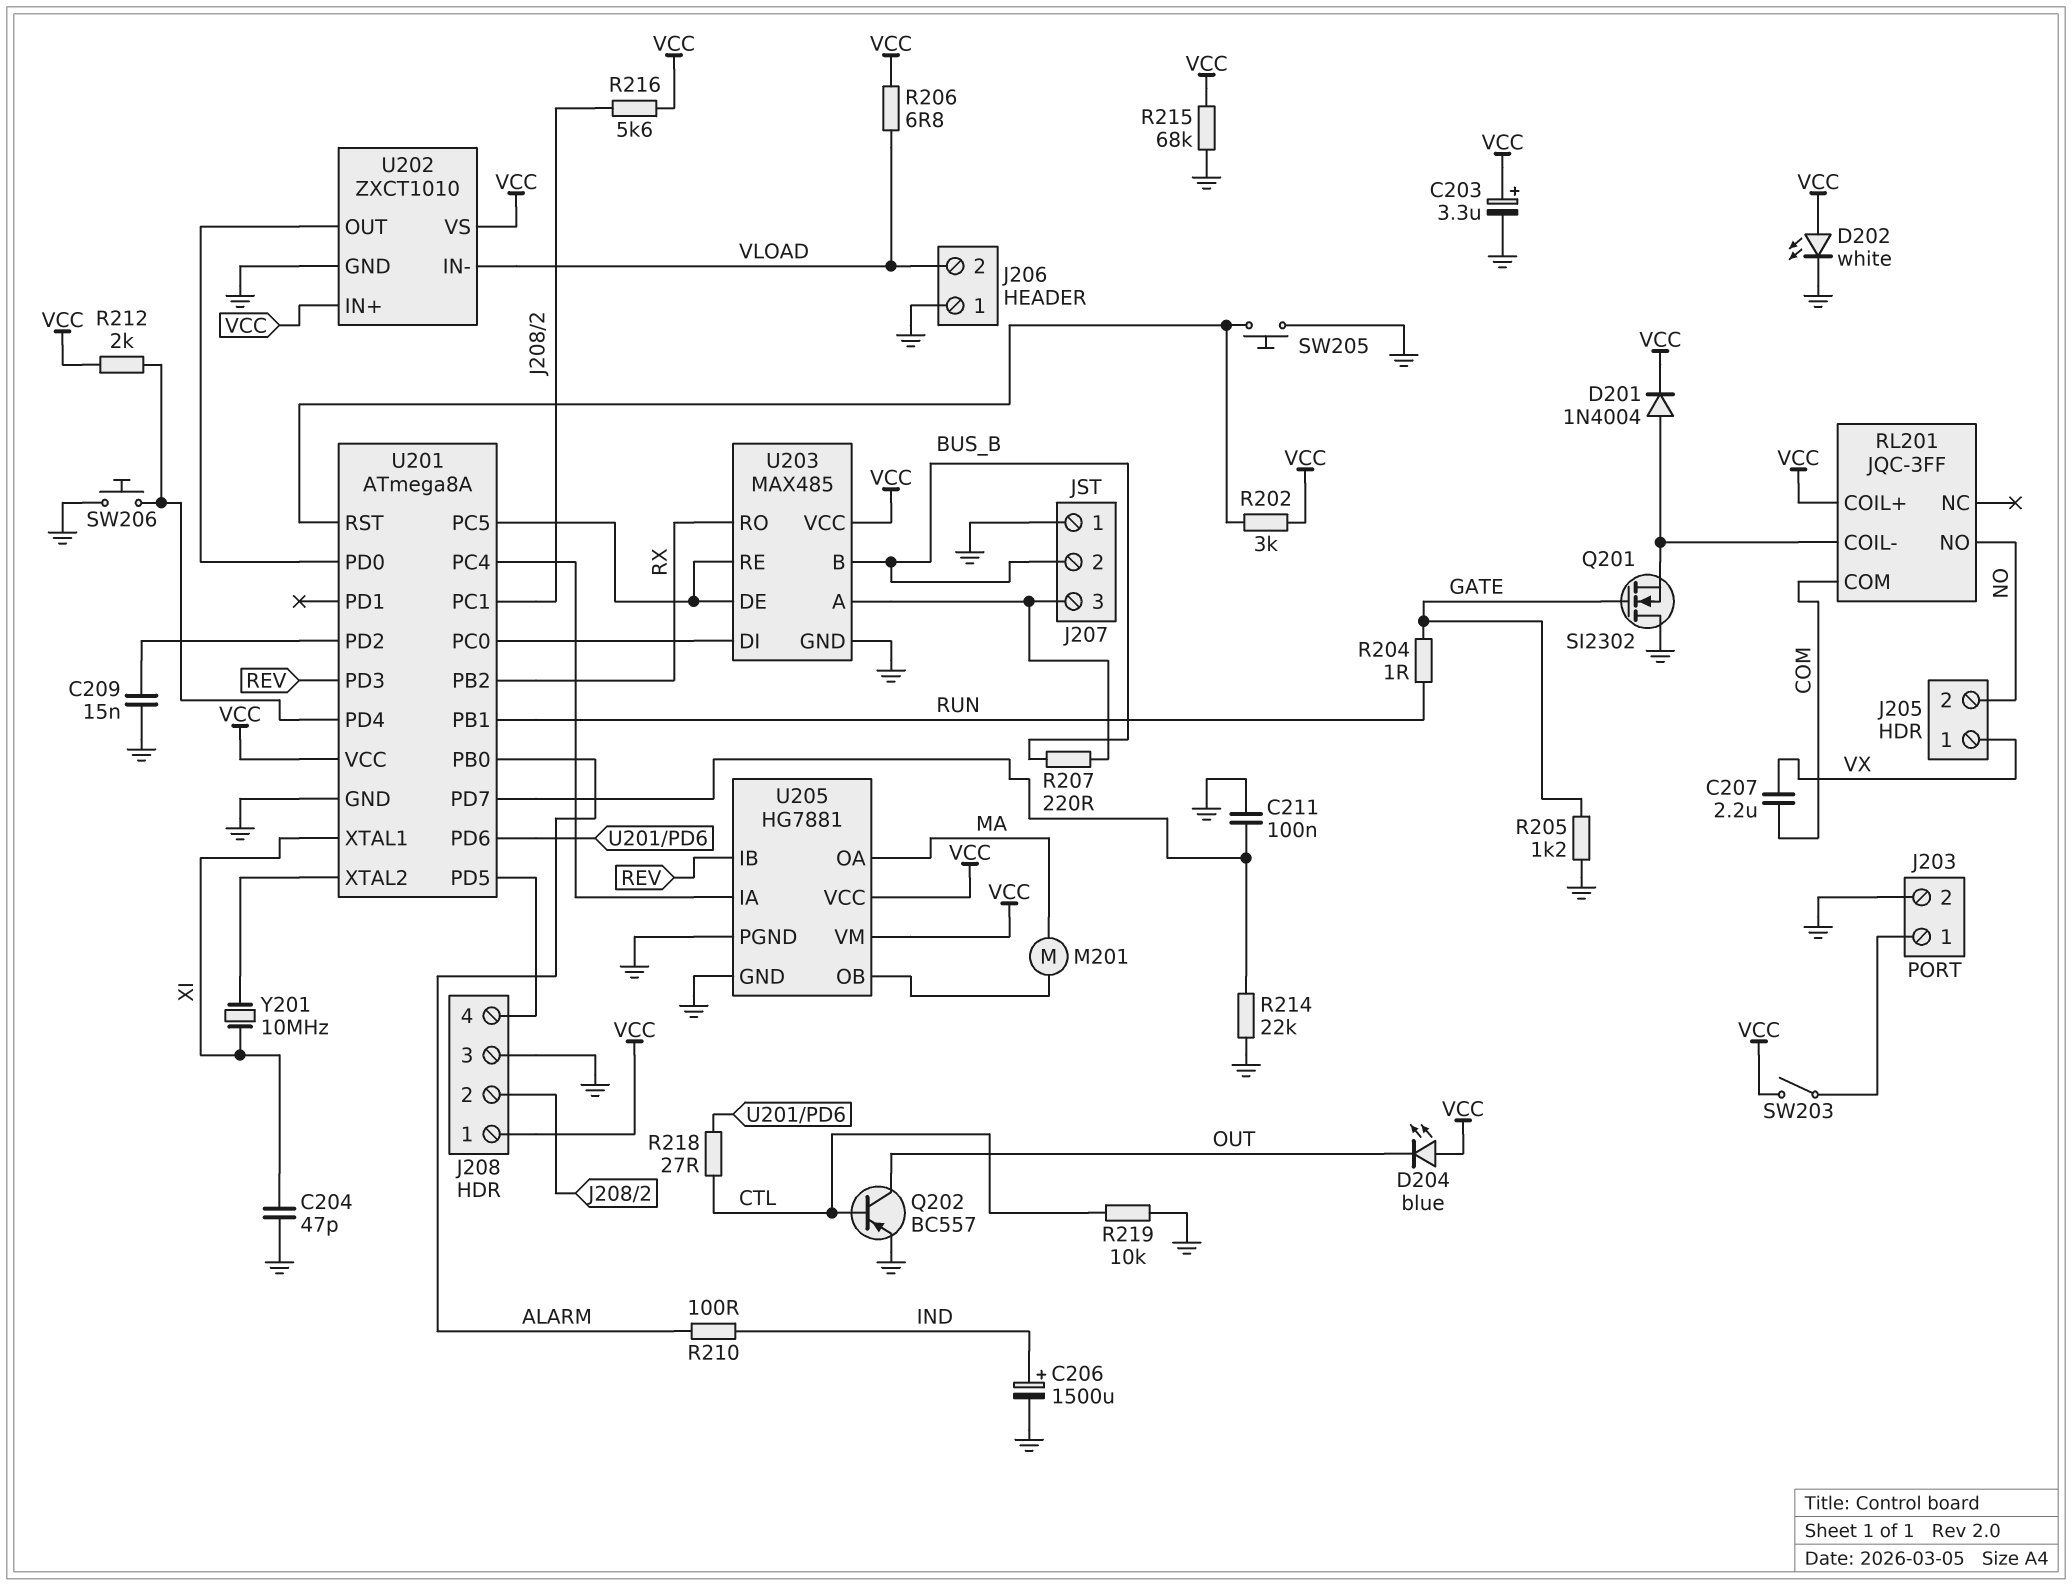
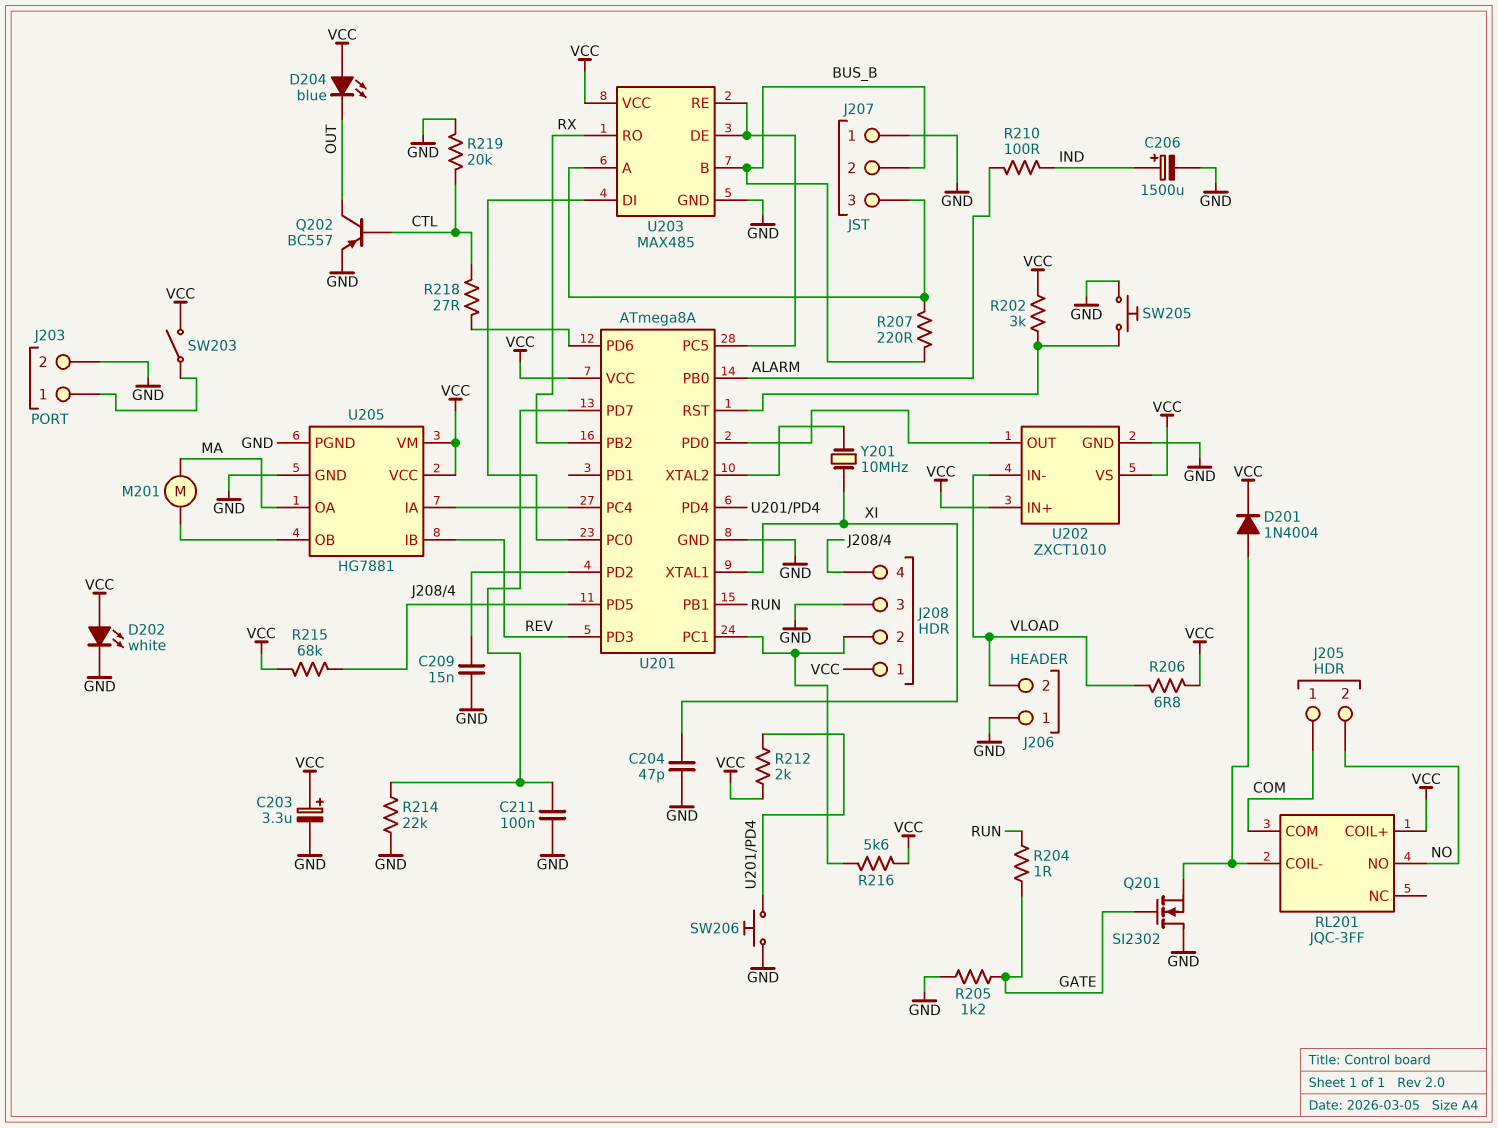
C207: 2.2uF (COM, VX) -> none
J205 pin 1: VX -> COM
R215: 68k (GND, VCC) -> 68k (J208/4, VCC)
R219: 10k (CTL, GND) -> 20k (CTL, GND)

